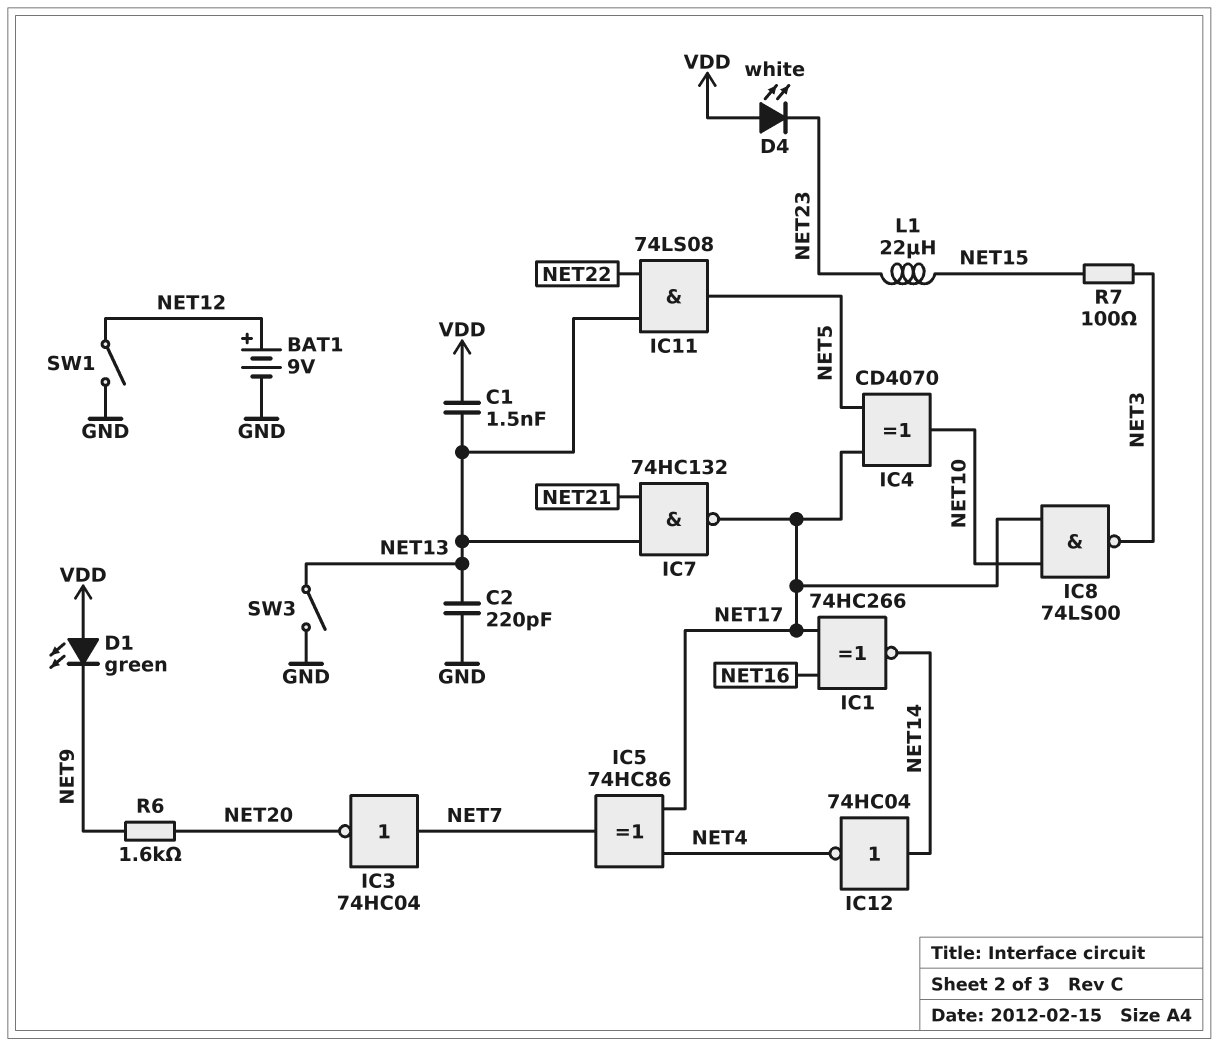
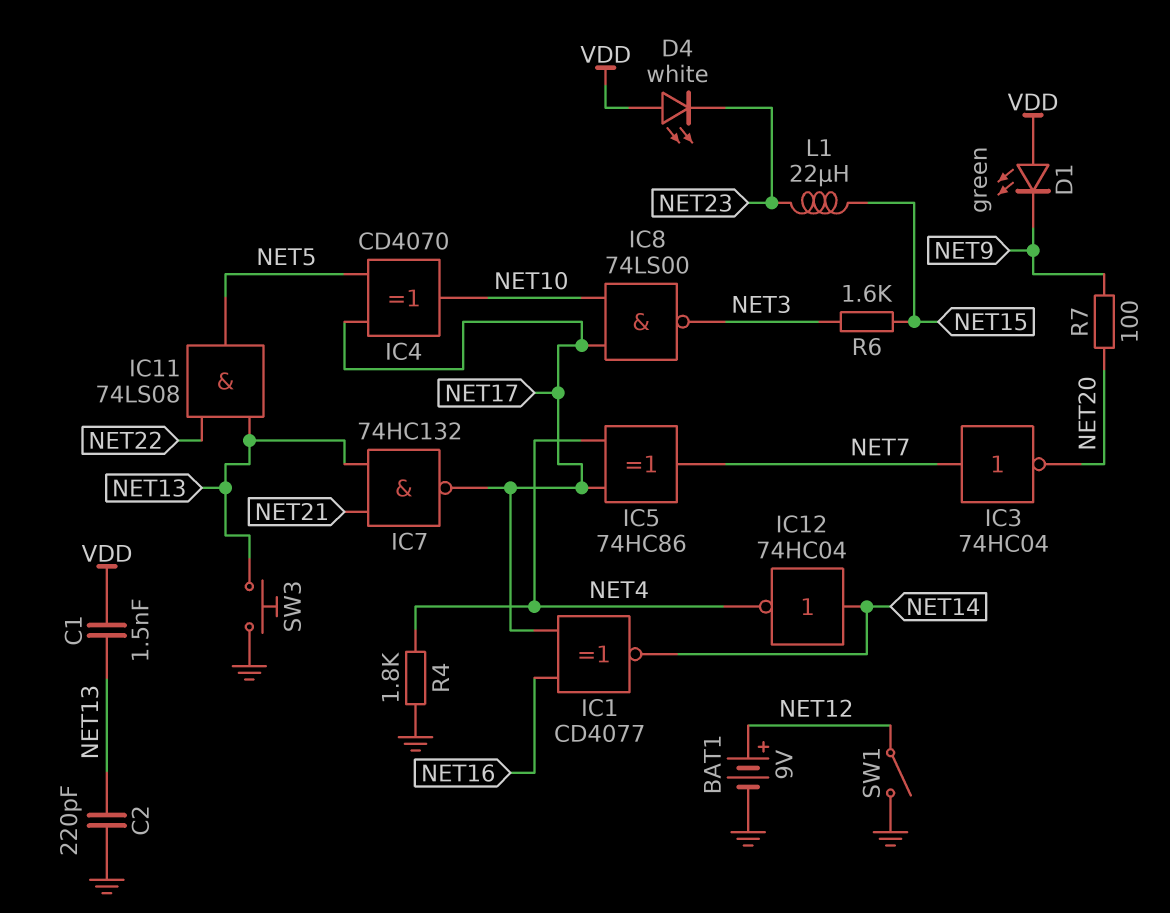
IC1: XNOR 74HC266 (in NET16, in NET17, out NET14) -> XNOR CD4077 (in NET16, in NET17, out NET14)
R4: none -> 1.8k (GND, NET4)
R6: 1.6k (NET9, NET20) -> 1.6k (NET3, NET15)
R7: 100 (NET3, NET15) -> 100 (NET9, NET20)
SW3: switch (GND, NET13) -> button (GND, NET13)

